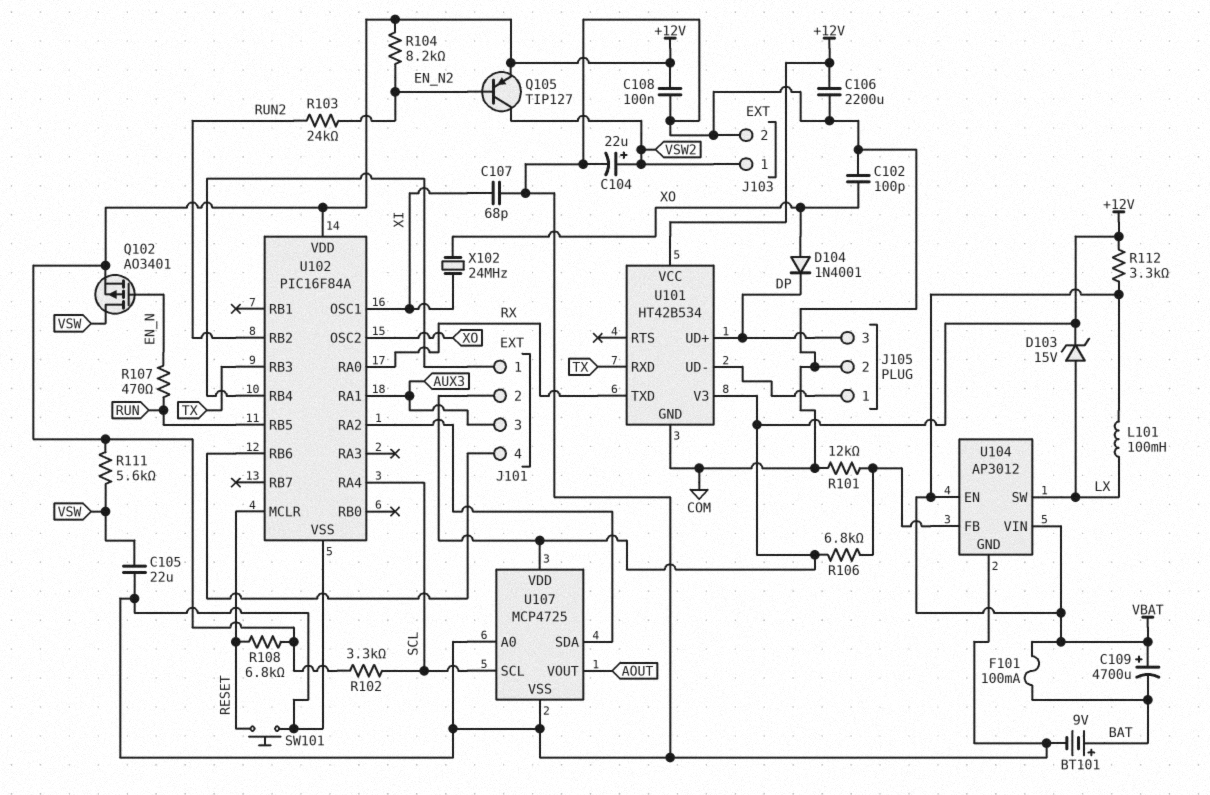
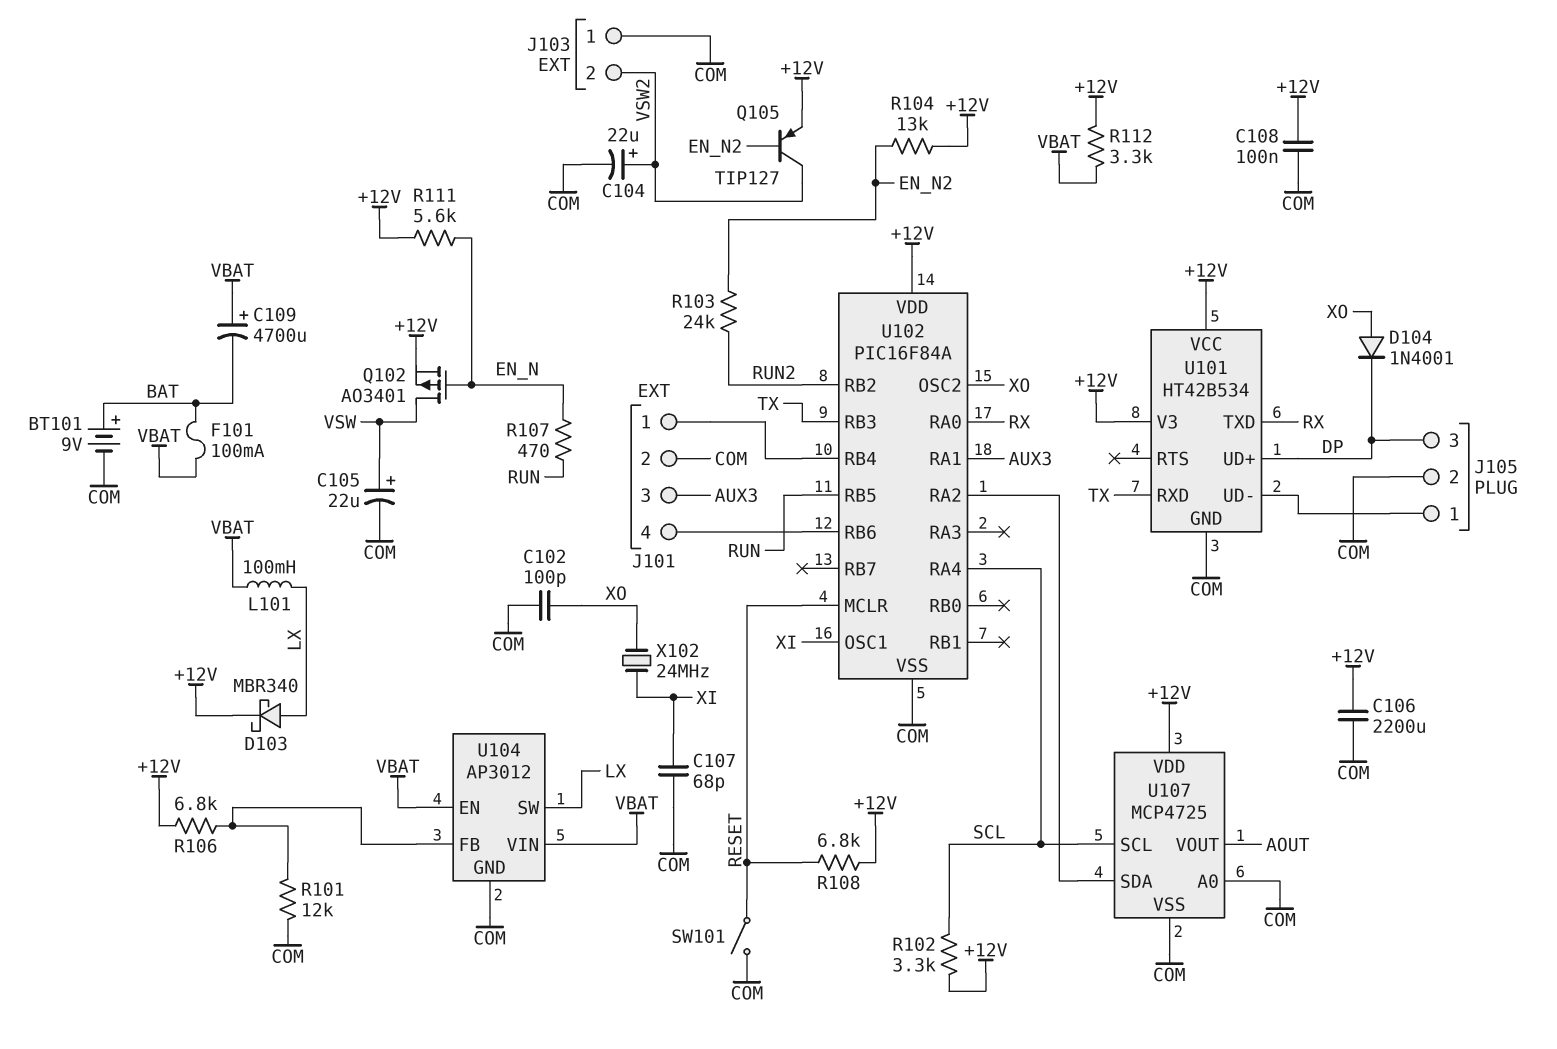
C105: 22uF (COM, VSW) -> 22uF (plus VSW, minus COM)
D103: zener 15V (A LX, K +12V) -> schottky MBR340 (A LX, K +12V)
J101 pin 2: +12V -> COM
J103 pin 1: VSW2 -> COM
J103 pin 2: COM -> VSW2
R104: 8.2k (+12V, EN_N2) -> 13k (+12V, EN_N2)
R111: 5.6k (+12V, VSW) -> 5.6k (+12V, EN_N)
SW101: button (COM, RESET) -> switch (COM, RESET)

